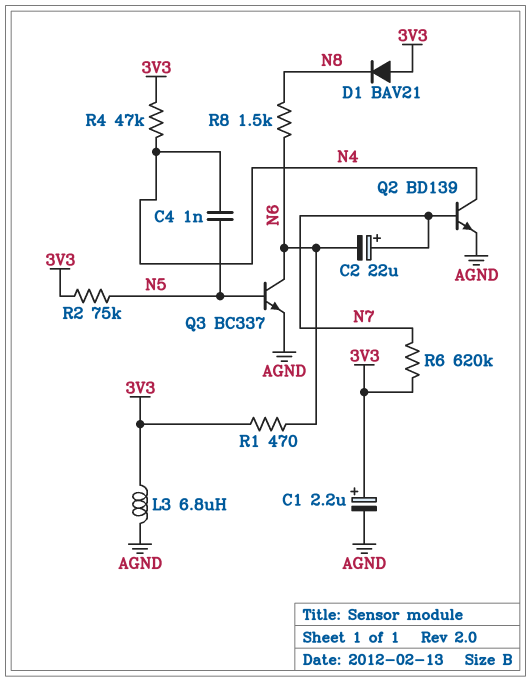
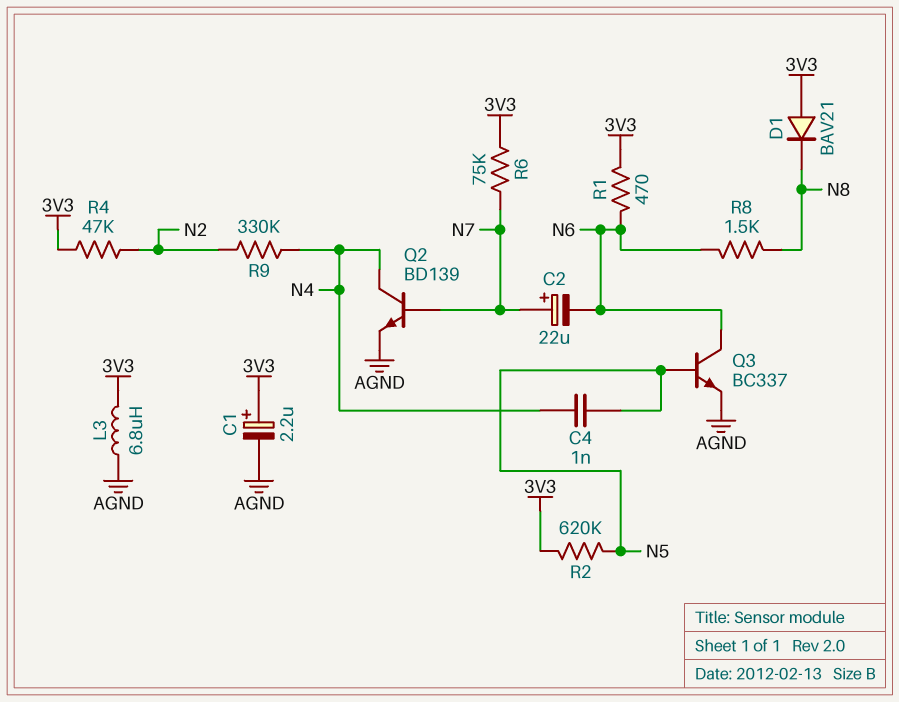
R2: 75k (3V3, N5) -> 620k (3V3, N5)
R4: 47k (3V3, N4) -> 47k (3V3, N2)
R6: 620k (3V3, N7) -> 75k (3V3, N7)
R9: none -> 330k (N2, N4)

